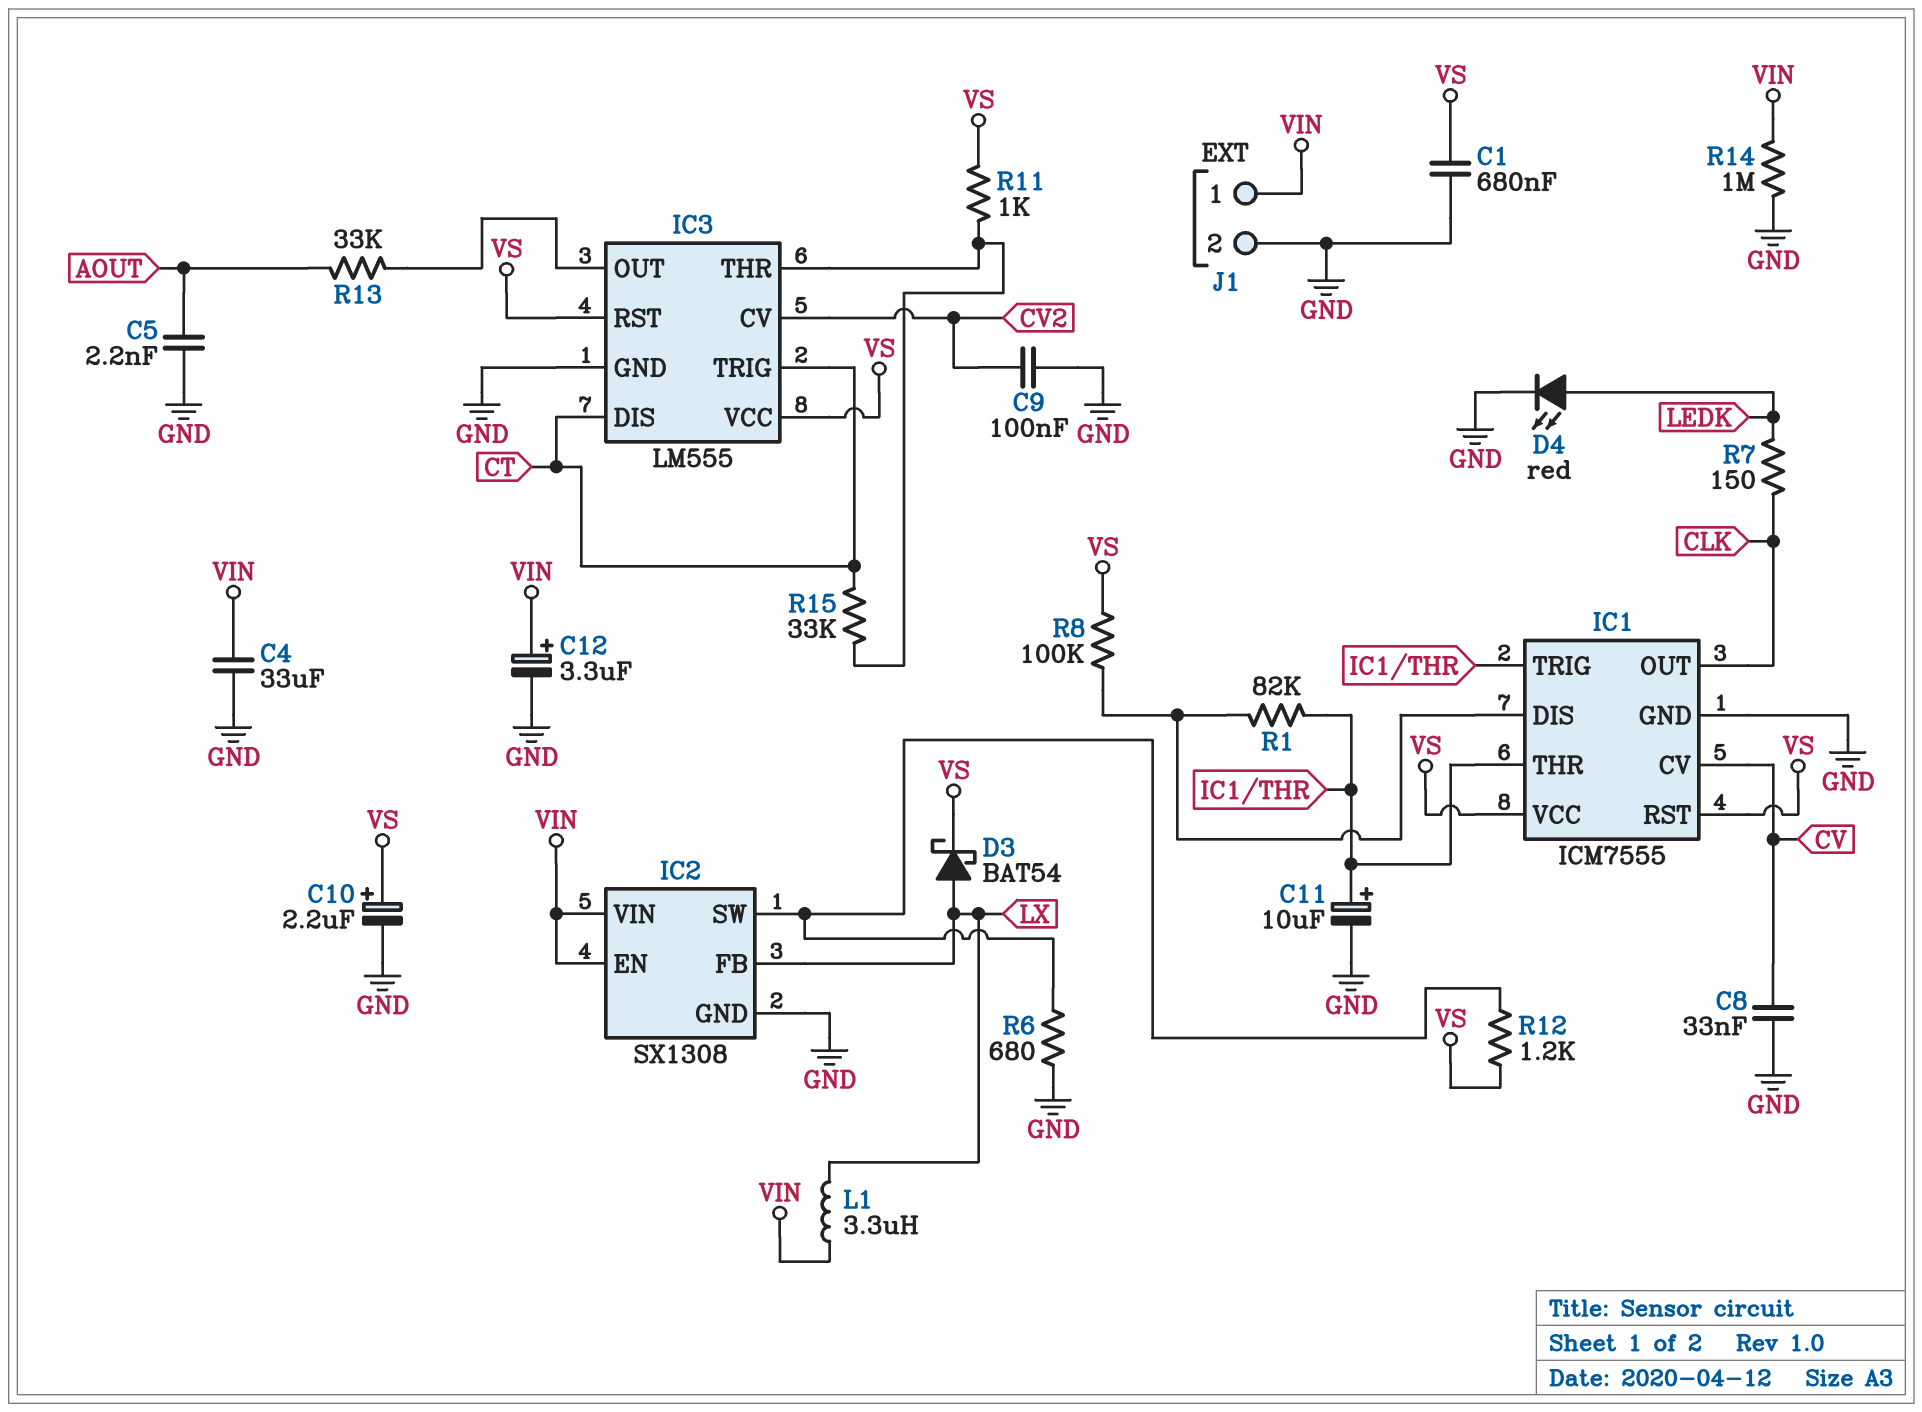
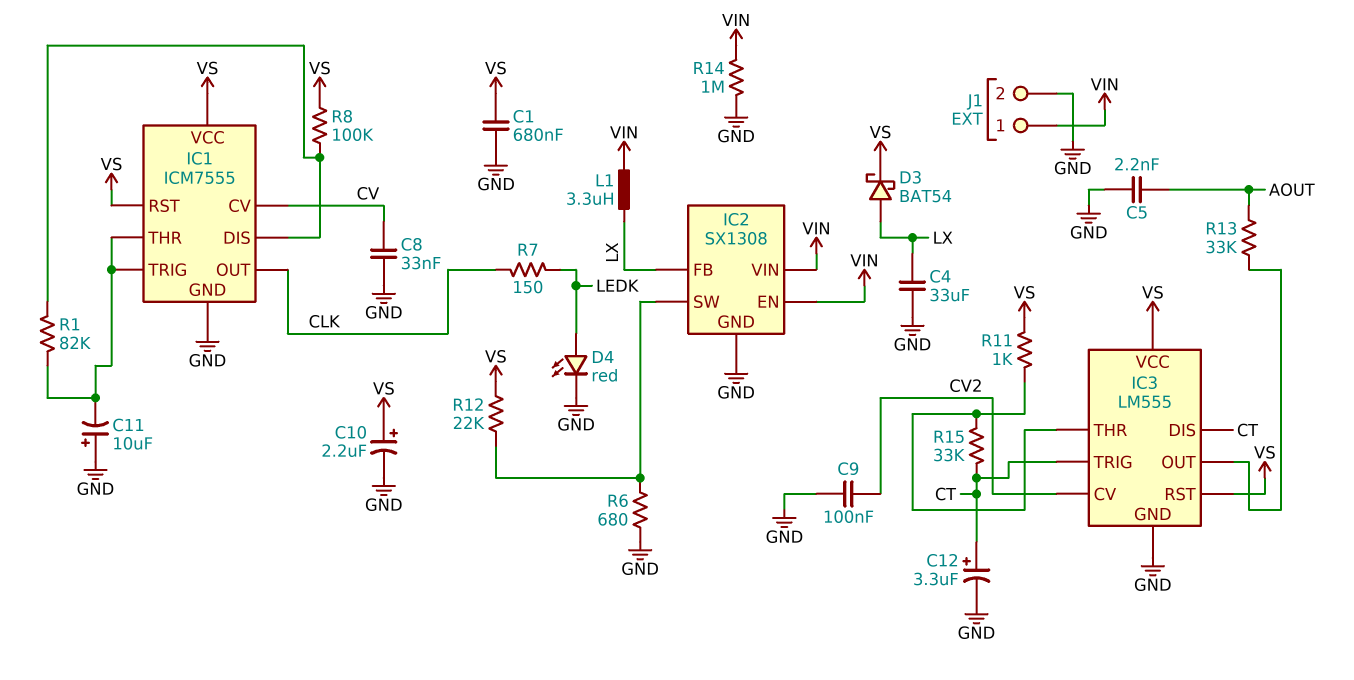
C4: 33uF (GND, VIN) -> 33uF (GND, LX)
C11: 10uF (plus IC1/THR, minus GND) -> 10uF (plus GND, minus IC1/THR)
C12: 3.3uF (plus VIN, minus GND) -> 3.3uF (plus CT, minus GND)
R12: 1.2k (IC2/SW, VS) -> 22k (IC2/SW, VS)

